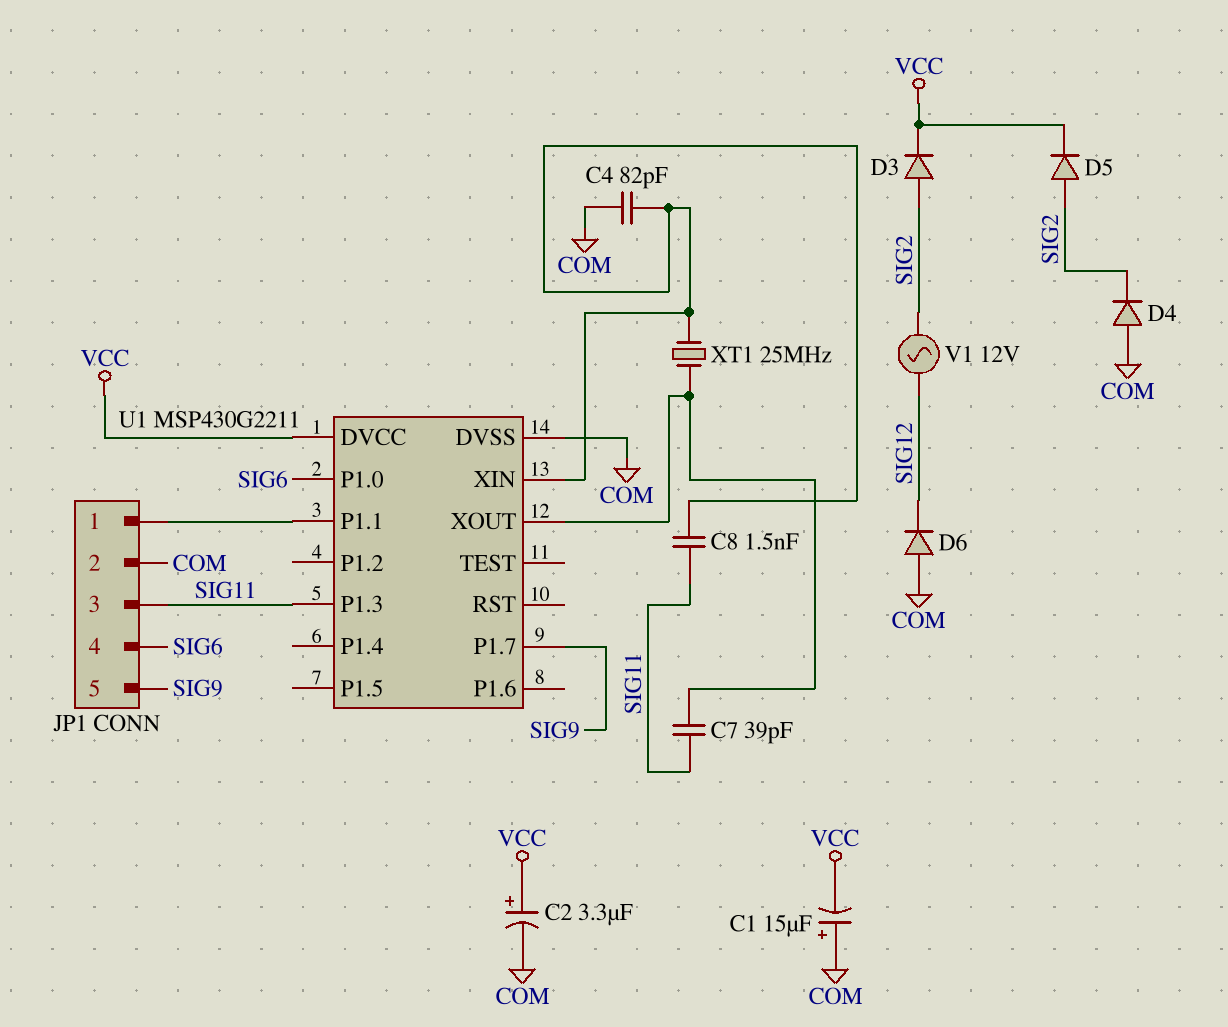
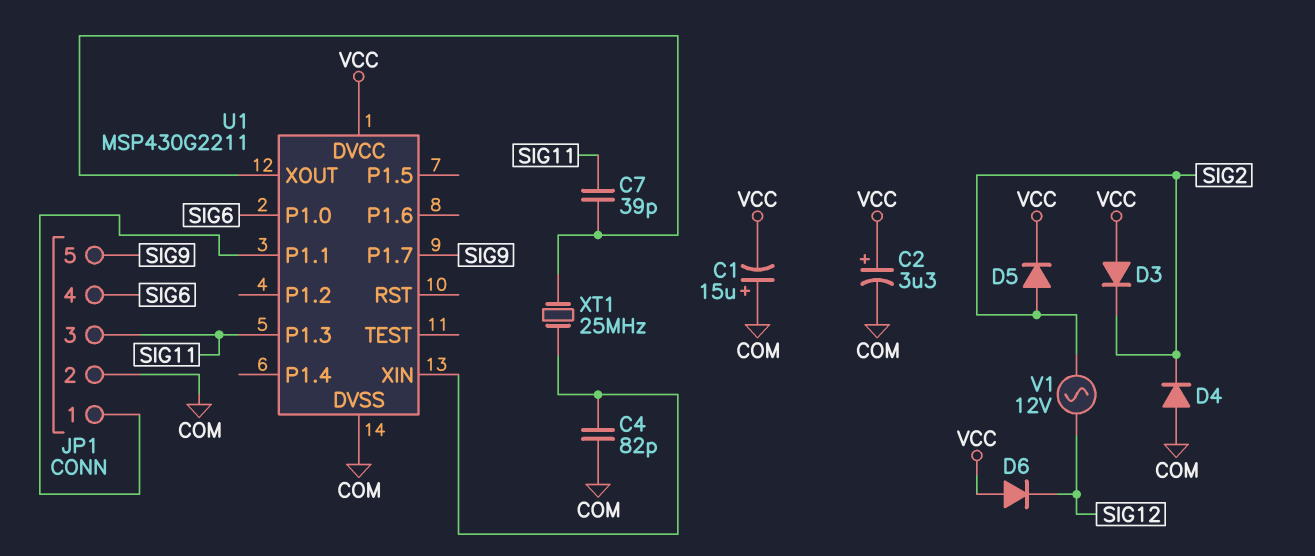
C8: 1.5nF (SIG11, U1/XIN) -> none
D3: diode (A SIG2, K VCC) -> diode (A VCC, K SIG2)
D6: diode (A COM, K SIG12) -> diode (A VCC, K SIG12)

